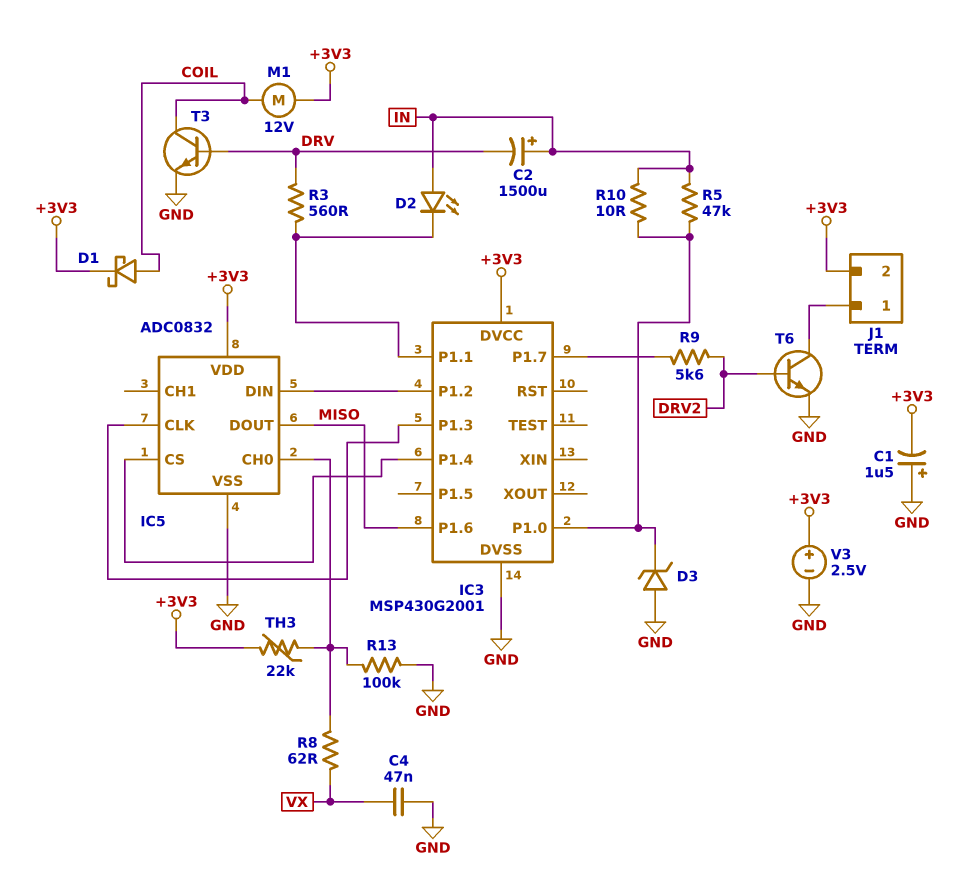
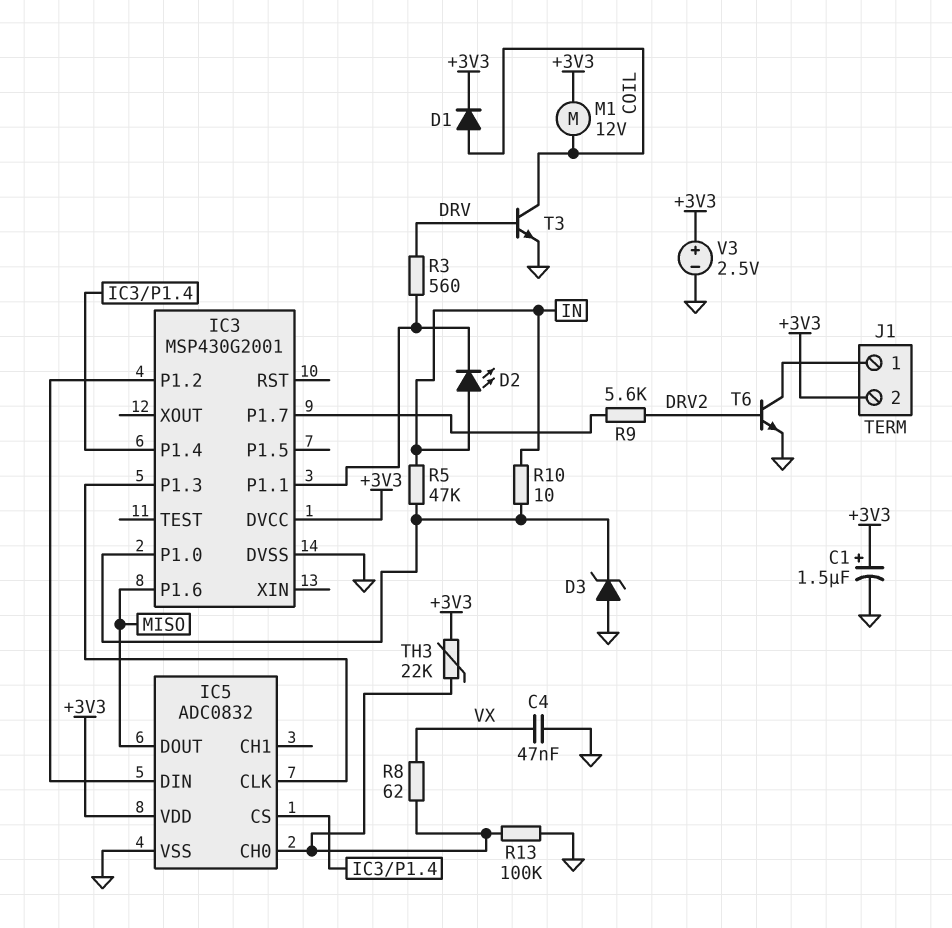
C1: 1.5uF (plus GND, minus +3V3) -> 1.5uF (plus +3V3, minus GND)
C2: 1500uF (plus IN, minus DRV) -> none
D1: schottky (A COIL, K +3V3) -> diode (A COIL, K +3V3)

